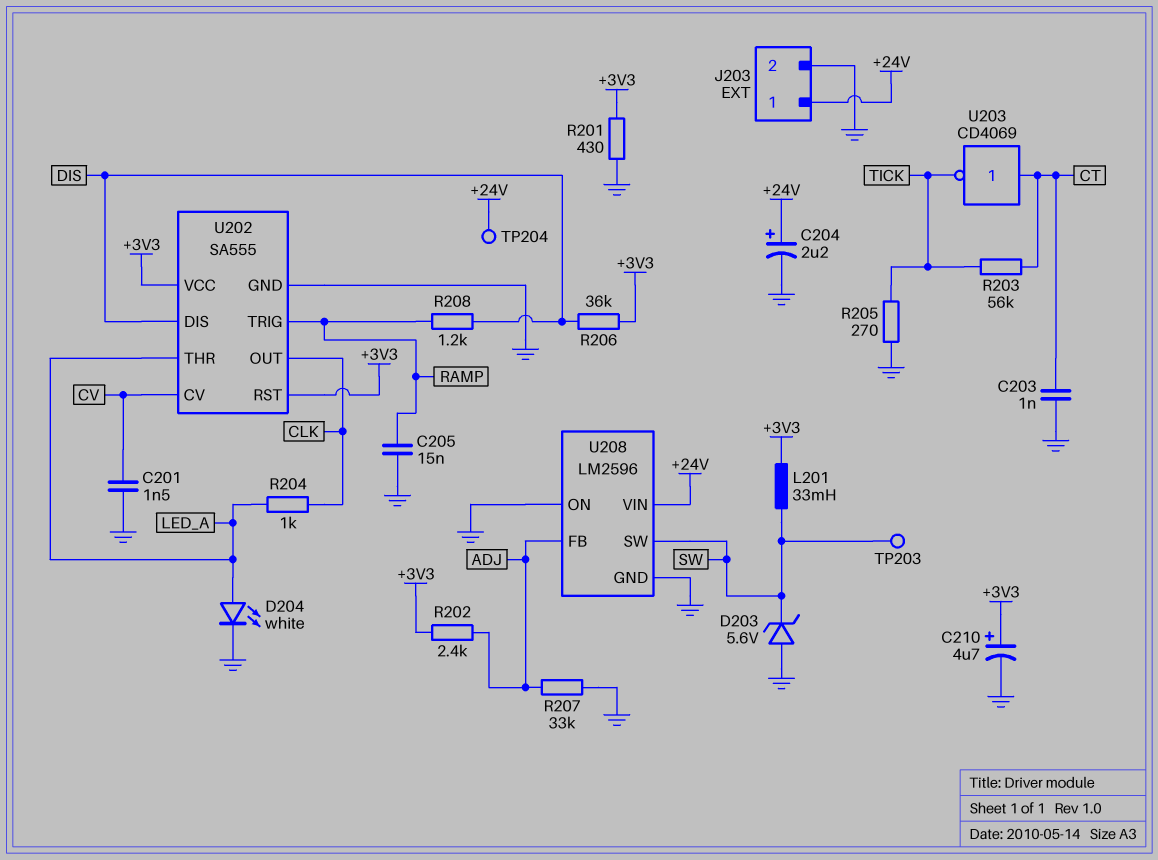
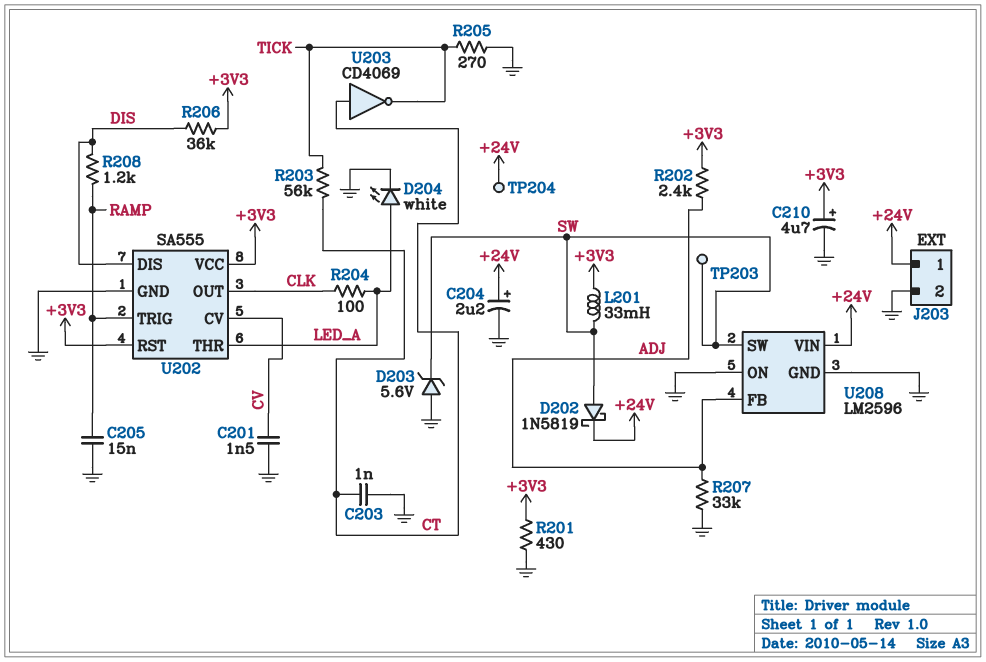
D202: none -> schottky 1N5819 (A SW, K +24V)
R204: 1k (CLK, LED_A) -> 100 (CLK, LED_A)

